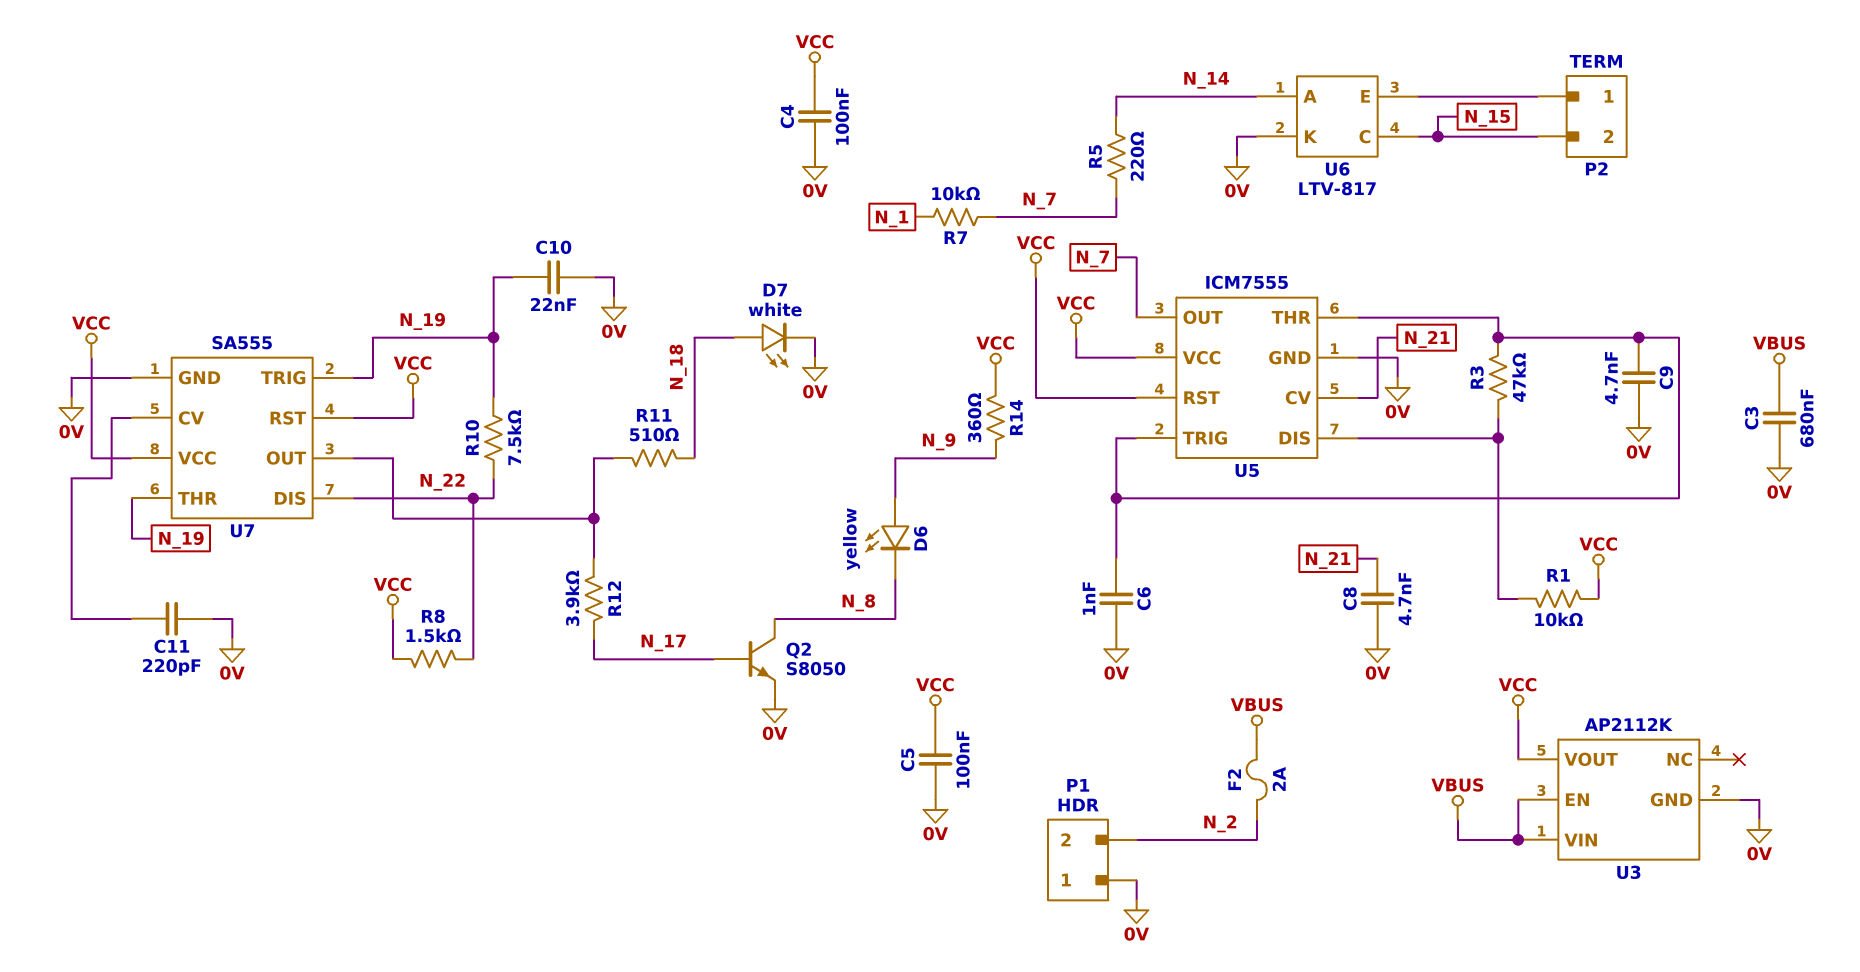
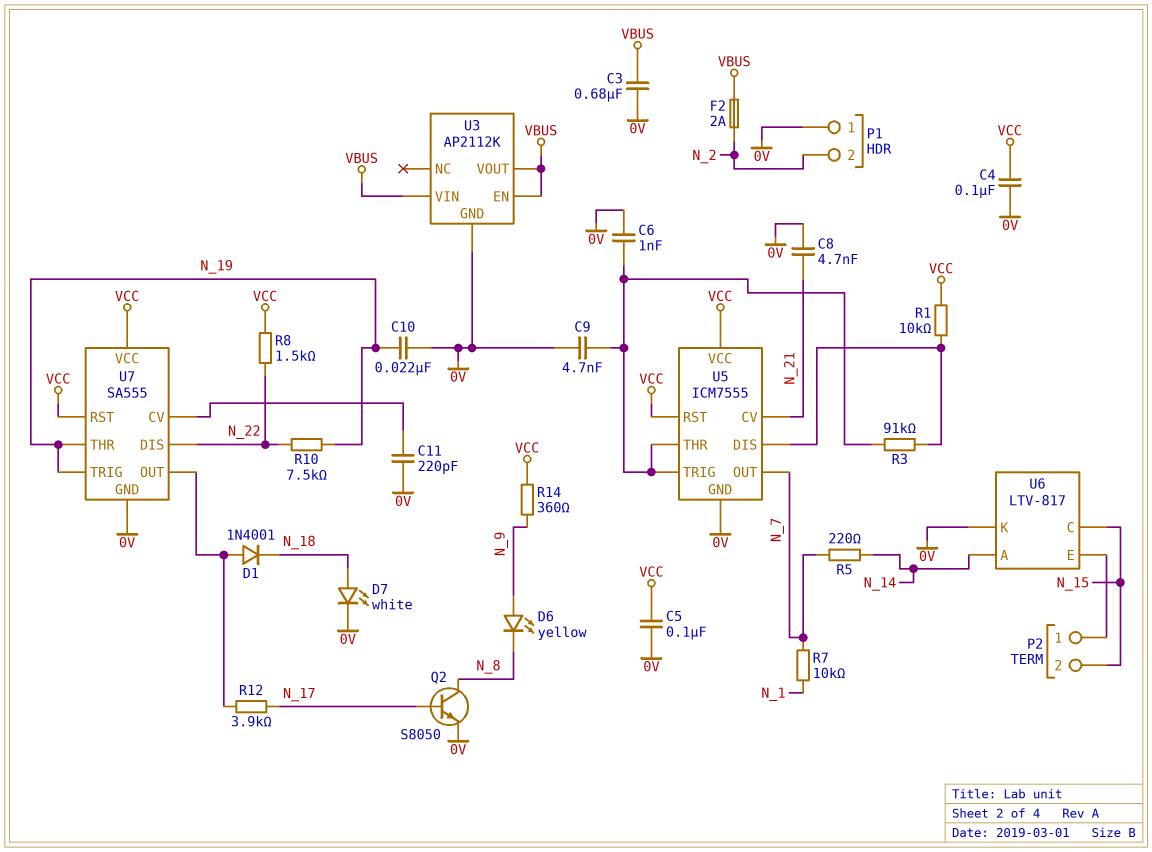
D1: none -> diode 1N4001 (A U7/OUT, K N_18)
R3: 47k (U5/DIS, U5/THR) -> 91k (U5/DIS, U5/THR)
R11: 510 (N_18, U7/OUT) -> none
U3 pin VOUT: VCC -> VBUS

